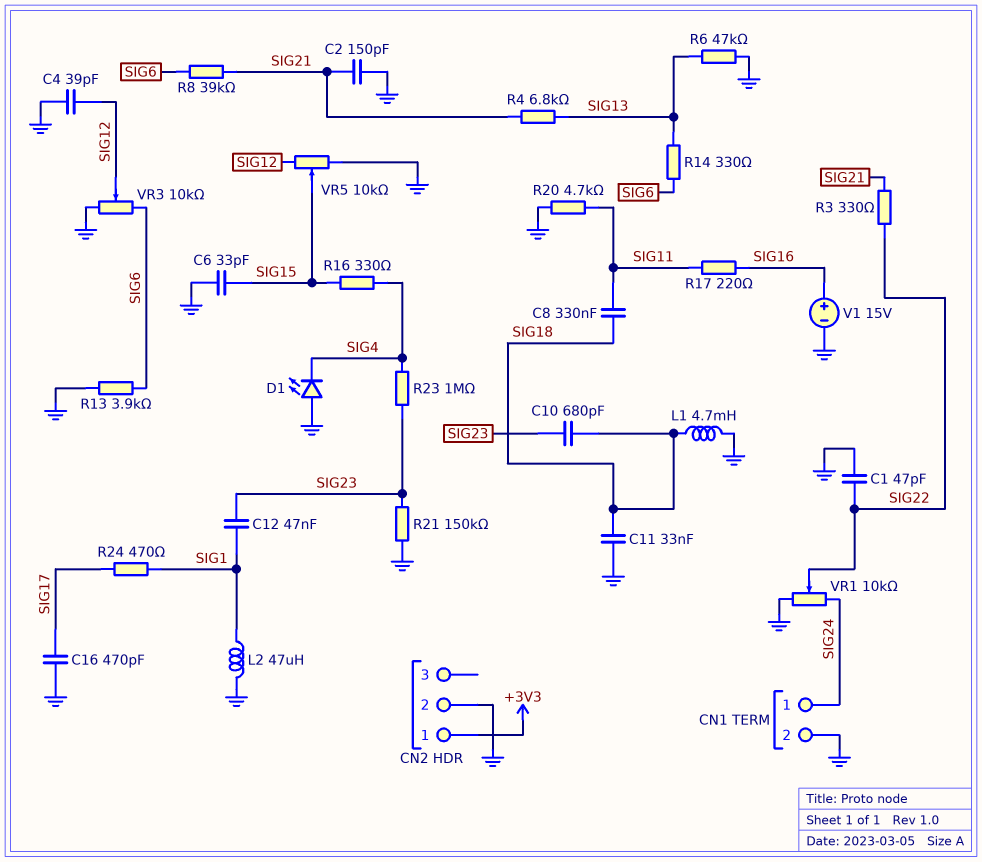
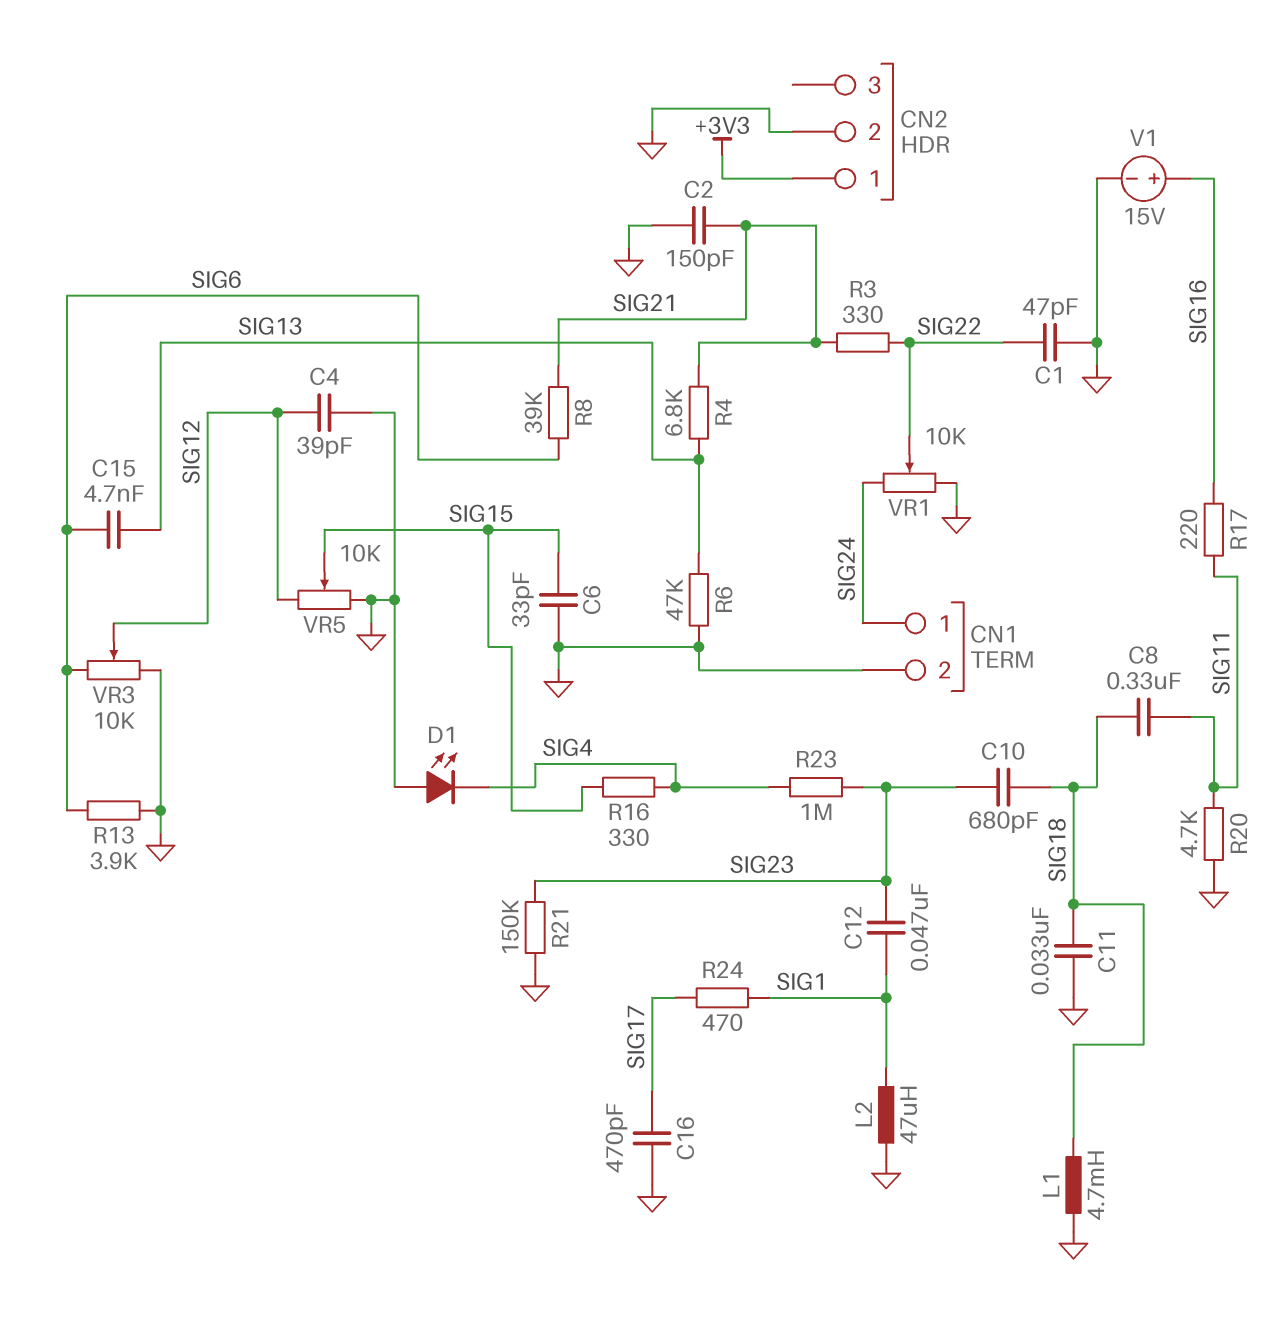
C15: none -> 4.7nF (SIG6, SIG13)
R14: 330 (SIG6, SIG13) -> none

